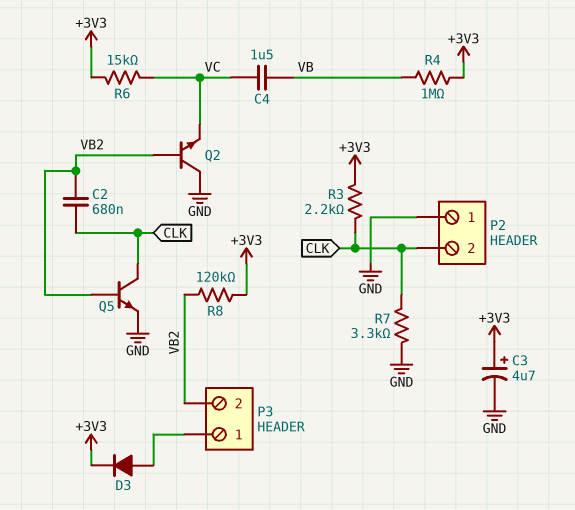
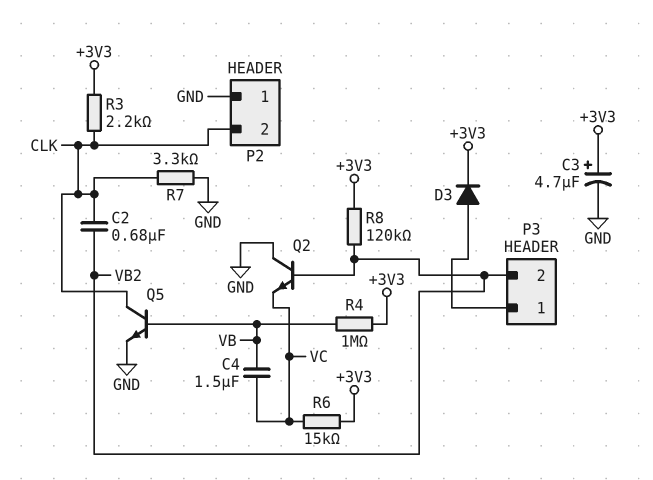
Q5: NPN (B VB2, C CLK, E GND) -> NPN (B VB, C CLK, E GND)

